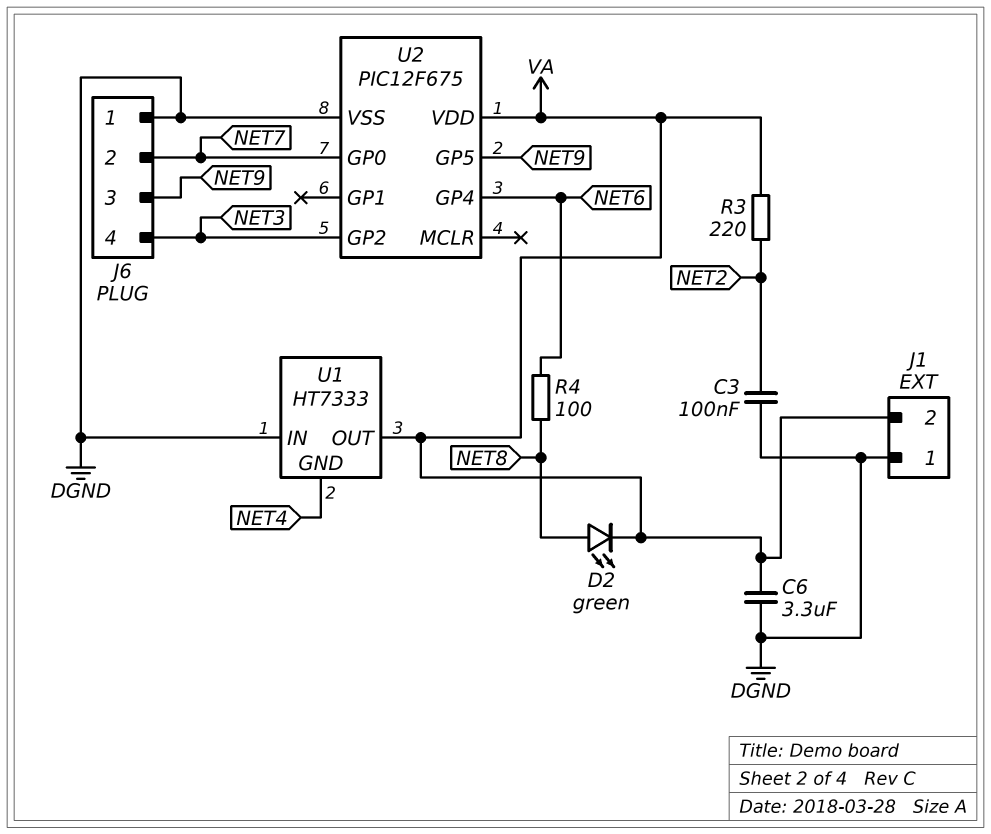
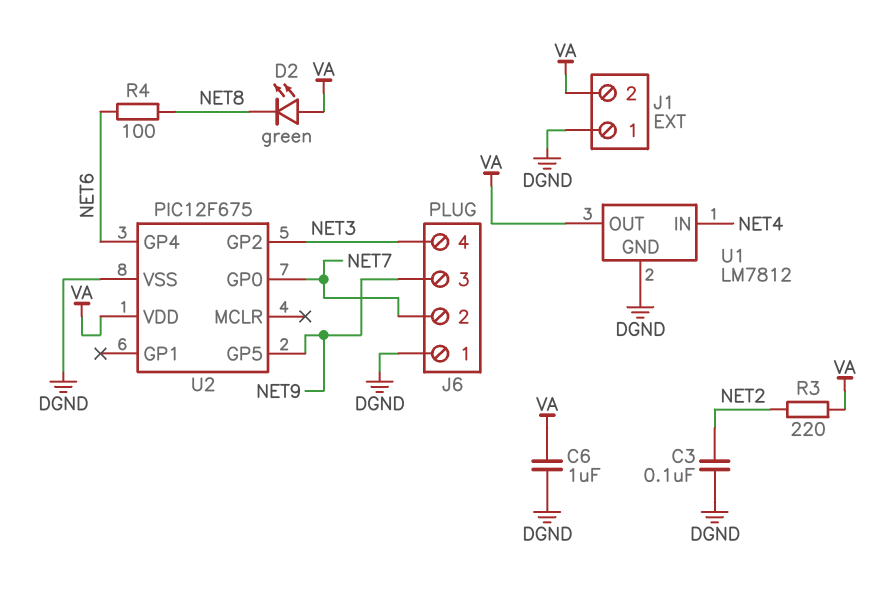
C6: 3.3uF (DGND, VA) -> 1uF (DGND, VA)
D2: LED green (A NET8, K VA) -> LED green (A VA, K NET8)
U1: HT7333 -> LM7812
U1 pin GND: NET4 -> DGND
U1 pin IN: DGND -> NET4

